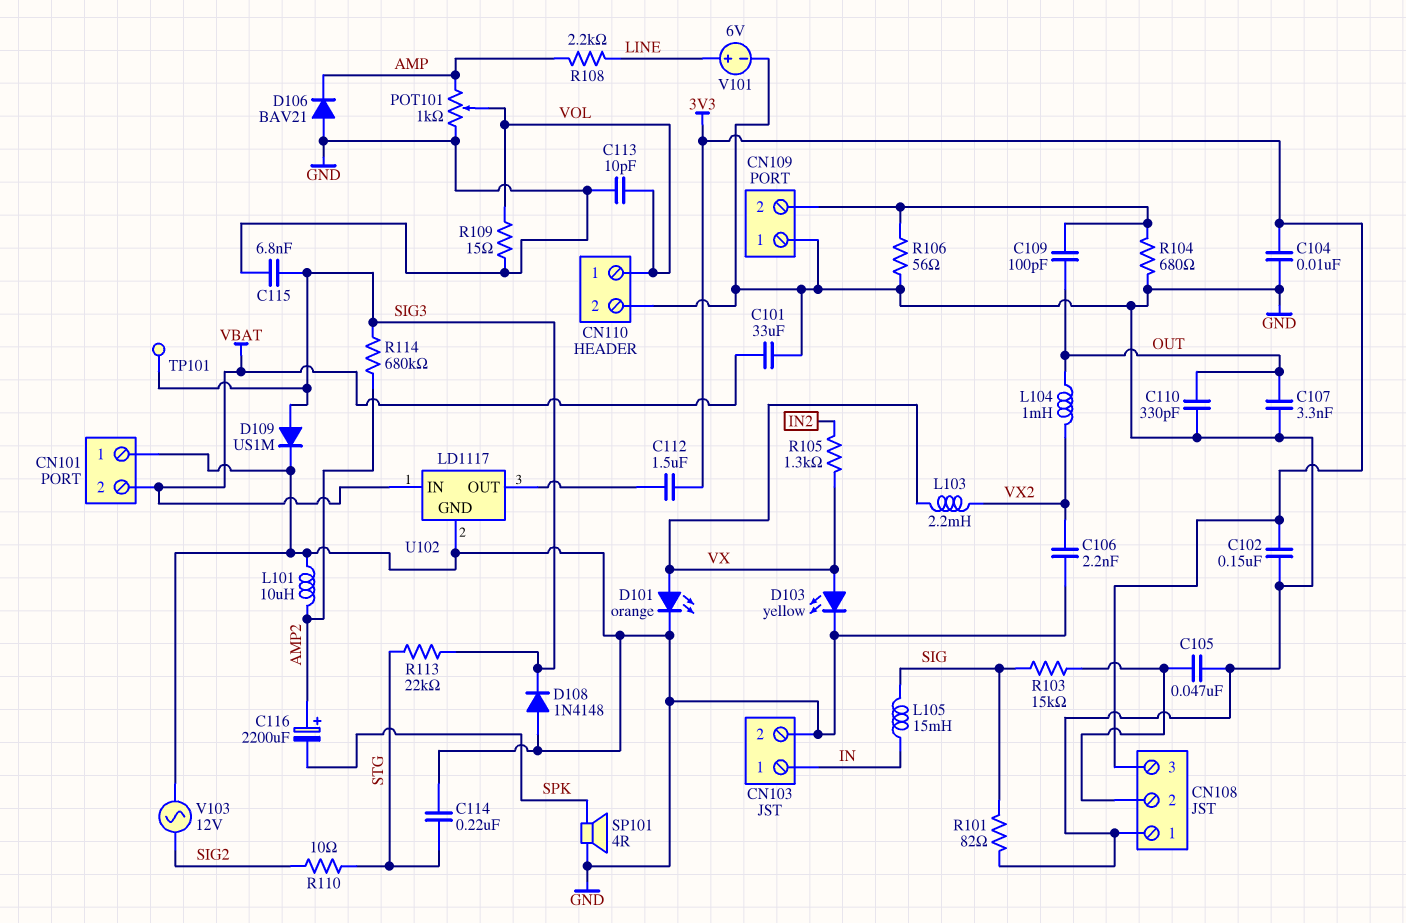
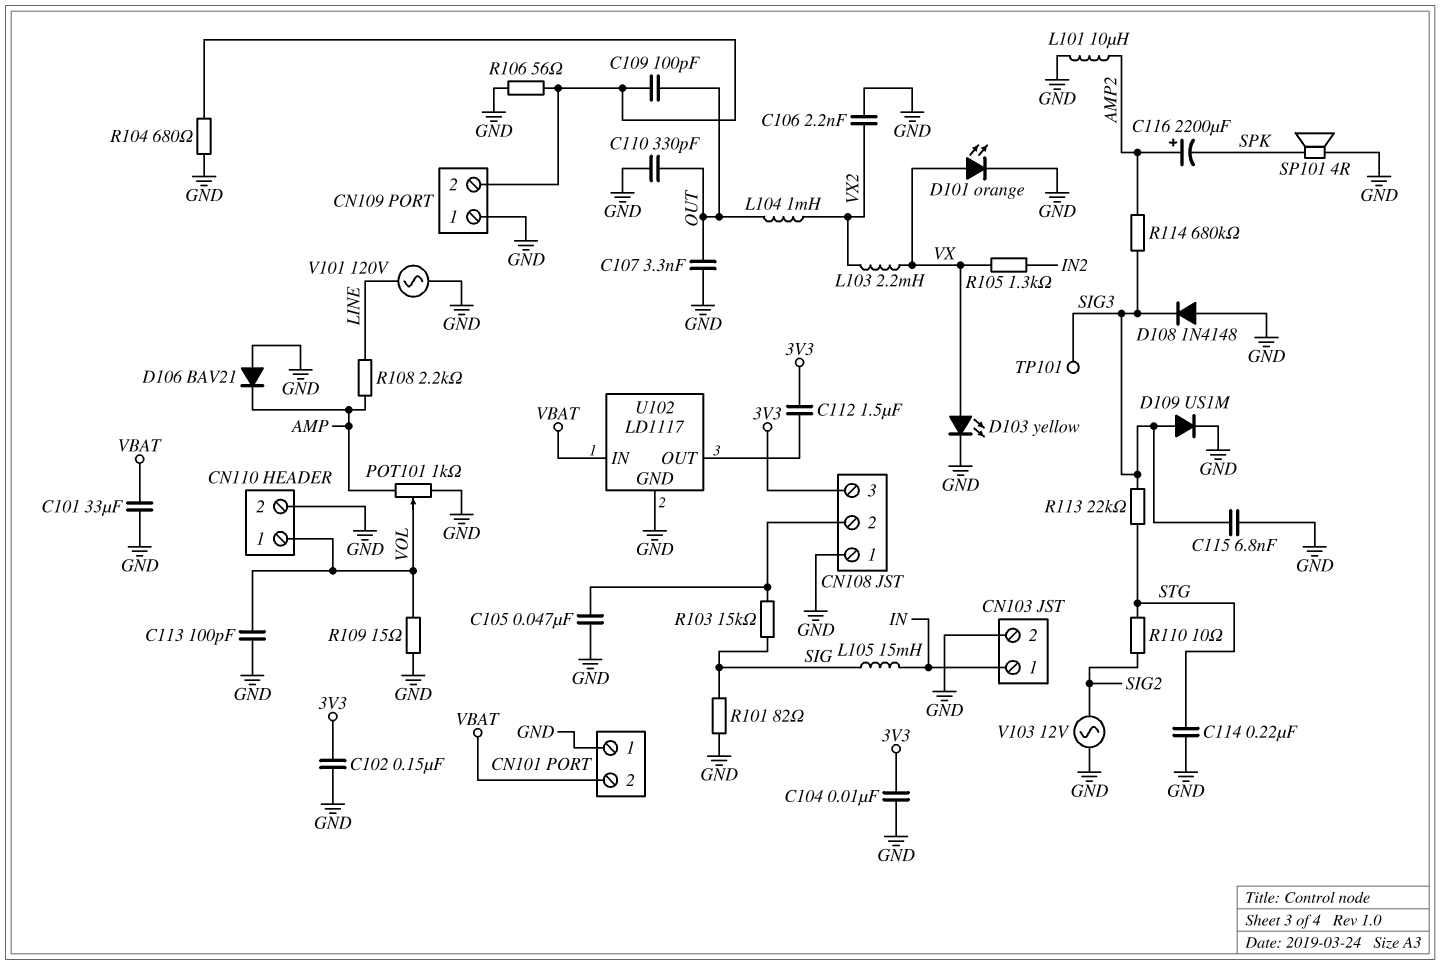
C113: 10pF (GND, VOL) -> 100pF (GND, VOL)
V101: 6V (plus LINE, minus GND) -> AC 120V (GND, LINE)

